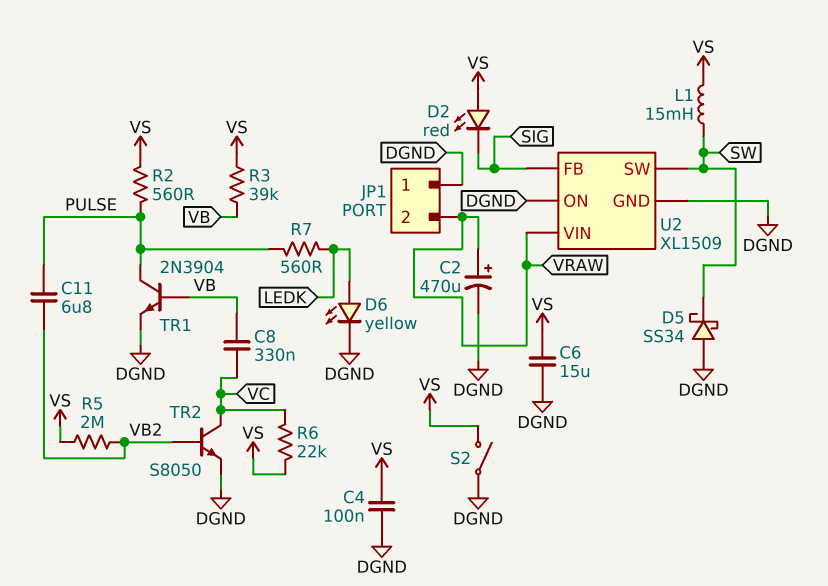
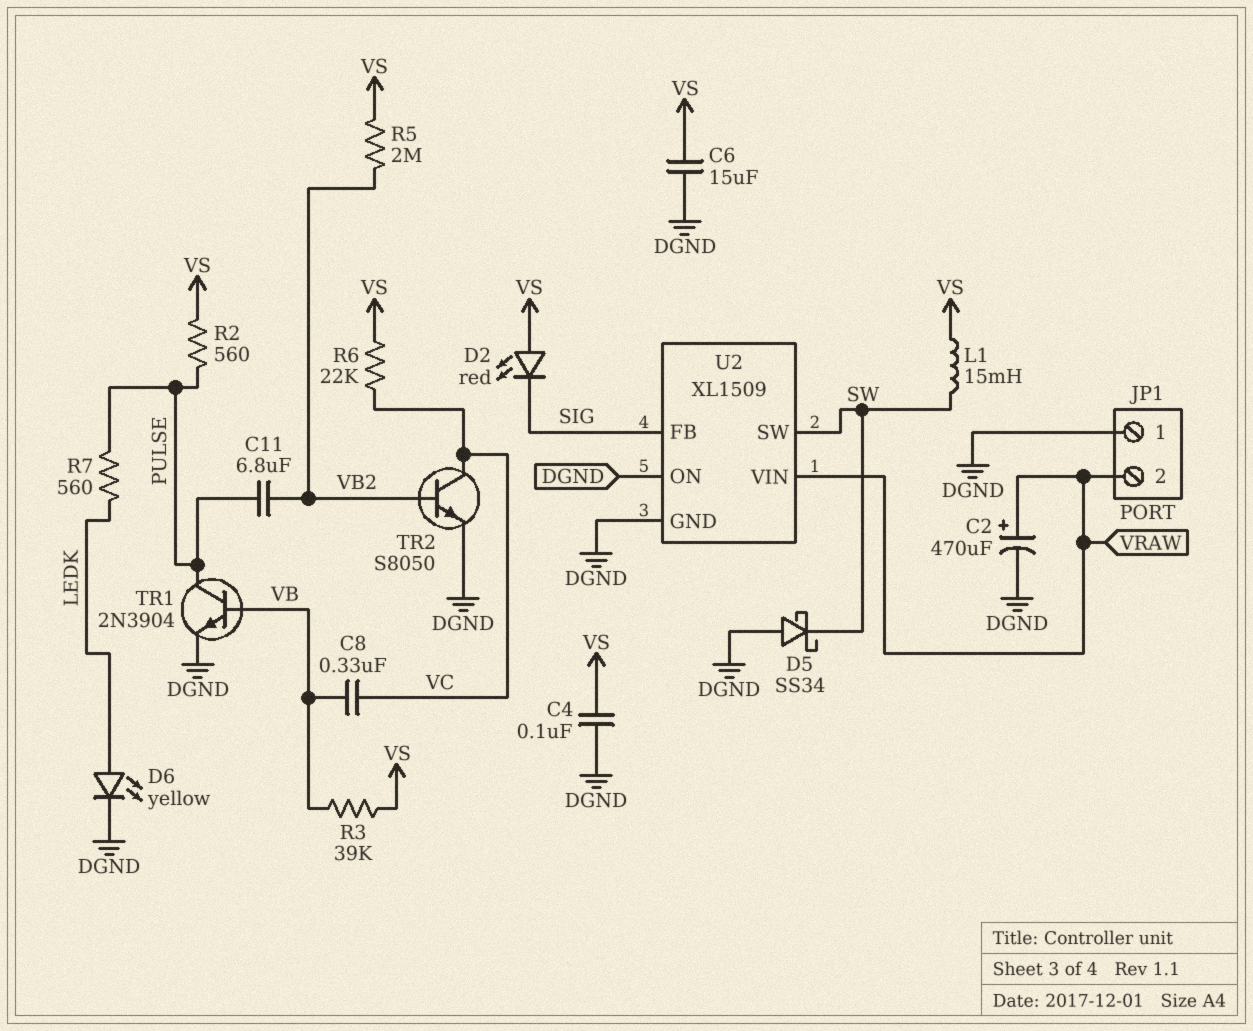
S2: switch (DGND, VS) -> none

